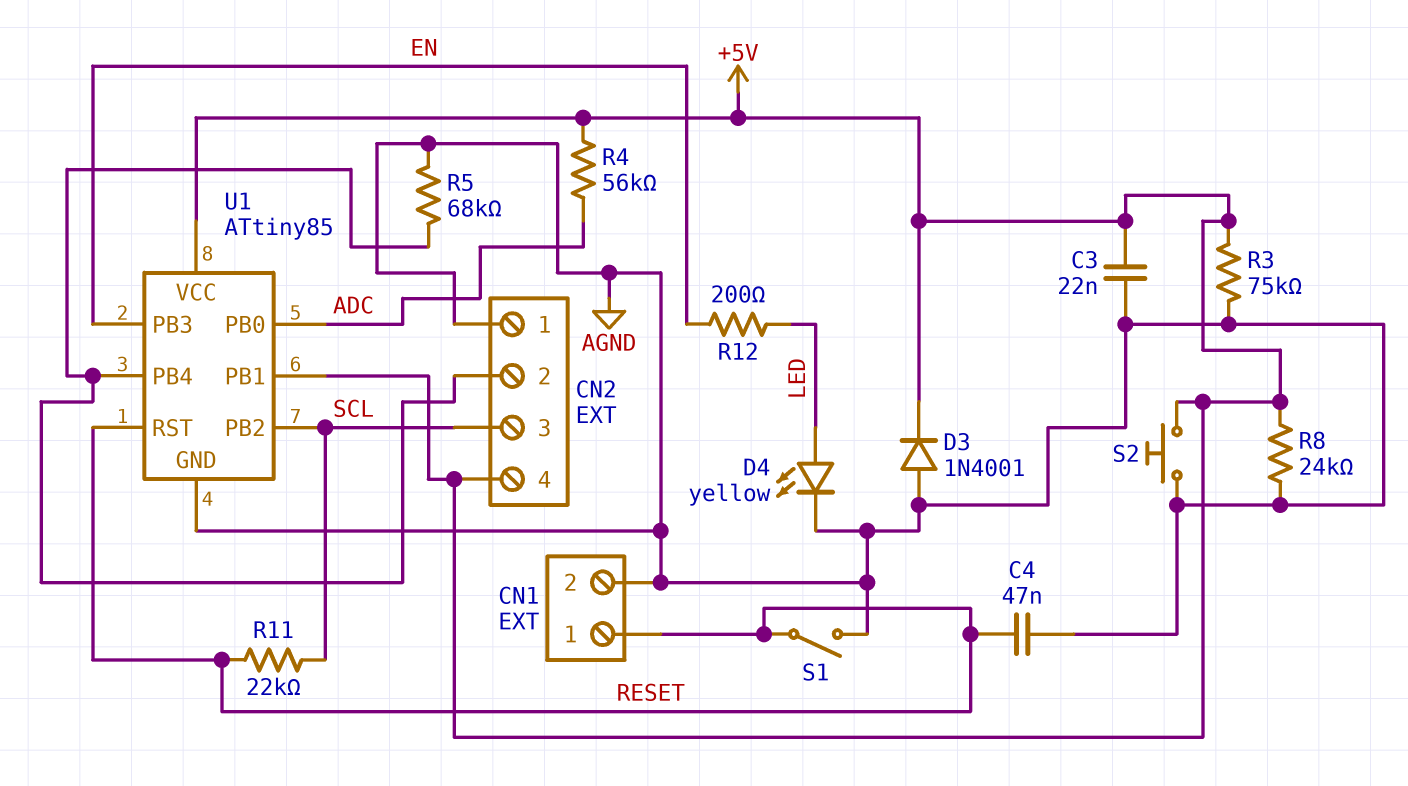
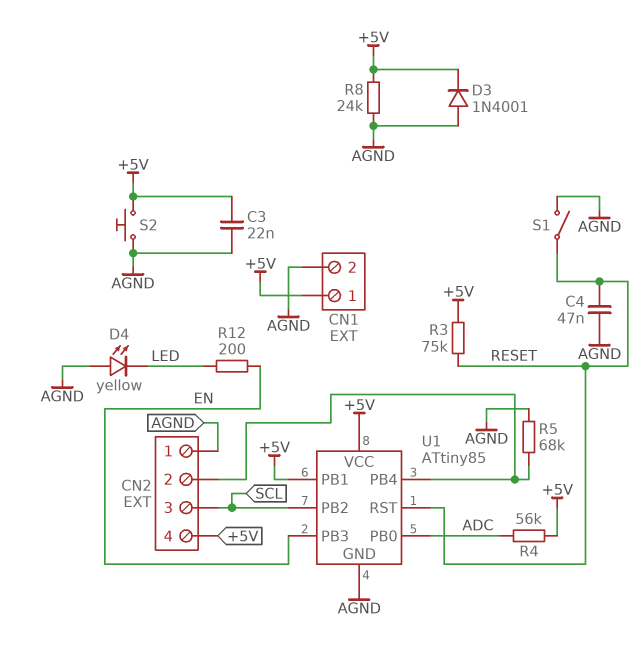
CN1 pin 1: RESET -> +5V
D4: LED yellow (A LED, K AGND) -> LED yellow (A AGND, K LED)
R3: 75k (+5V, AGND) -> 75k (+5V, RESET)
R11: 22k (RESET, SCL) -> none

